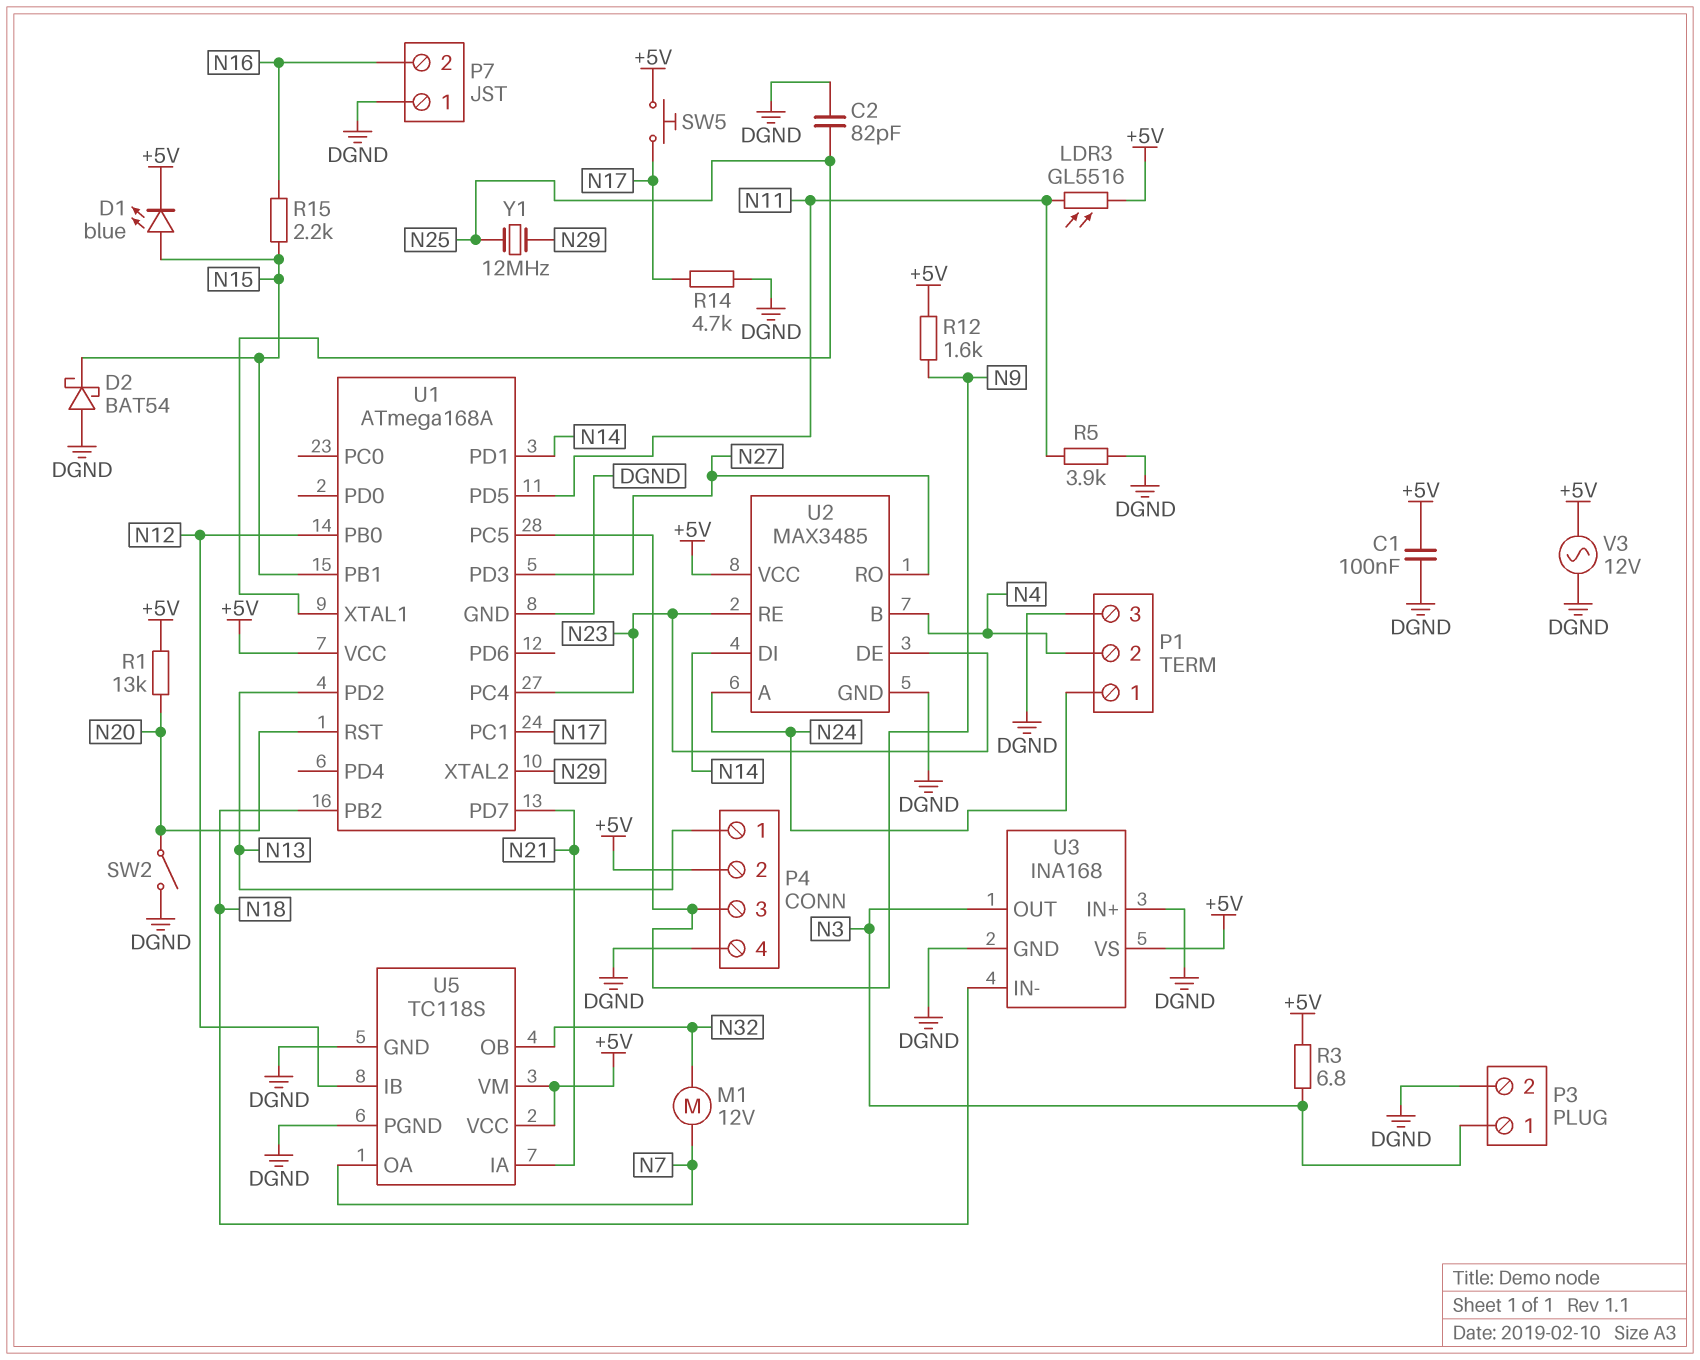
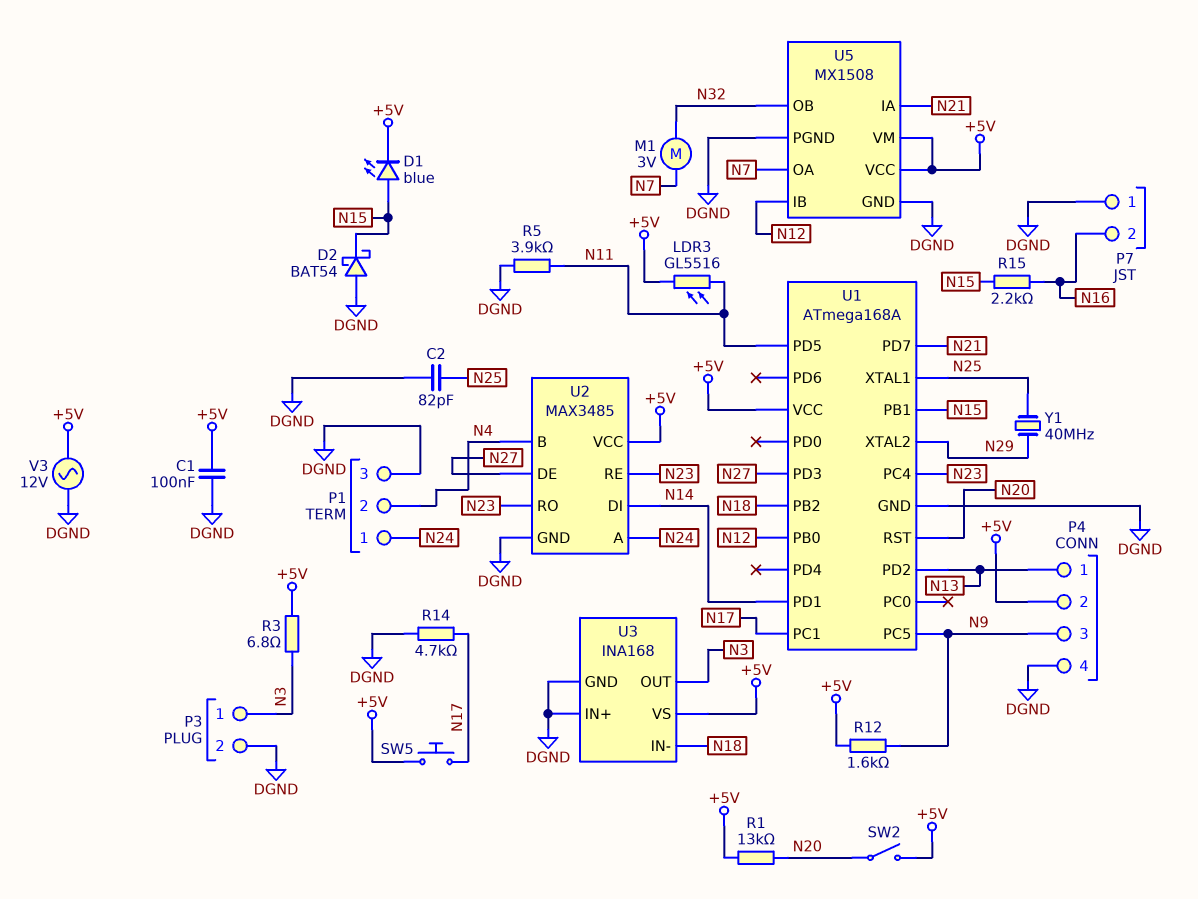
M1: motor 12V (N7, N32) -> motor 3V (N7, N32)
SW2: switch (DGND, N20) -> switch (+5V, N20)
U2 pin DE: N23 -> N27
U2 pin RO: N27 -> N23
U5: TC118S -> MX1508
Y1: 12MHz (N25, N29) -> 40MHz (N25, N29)

